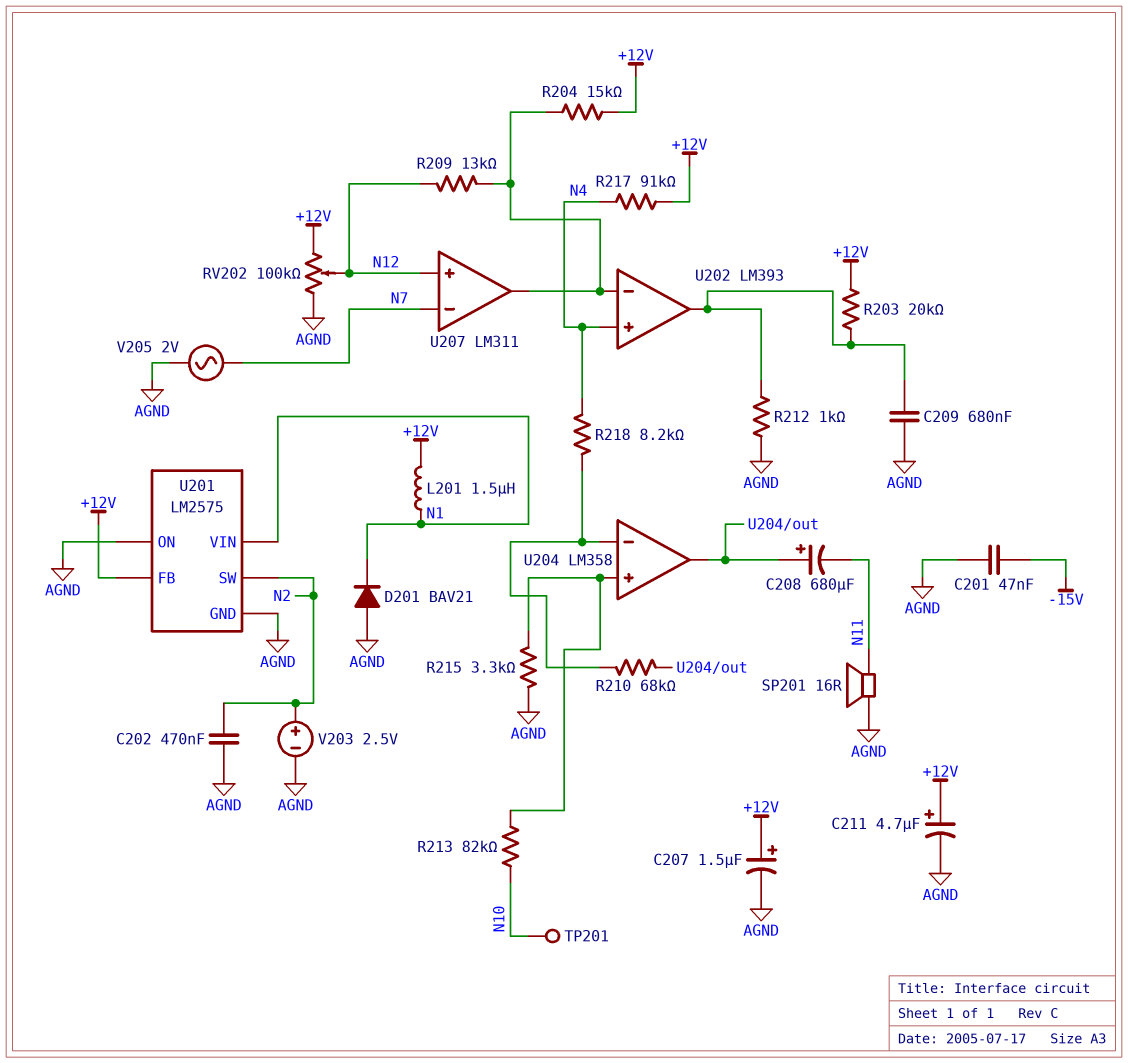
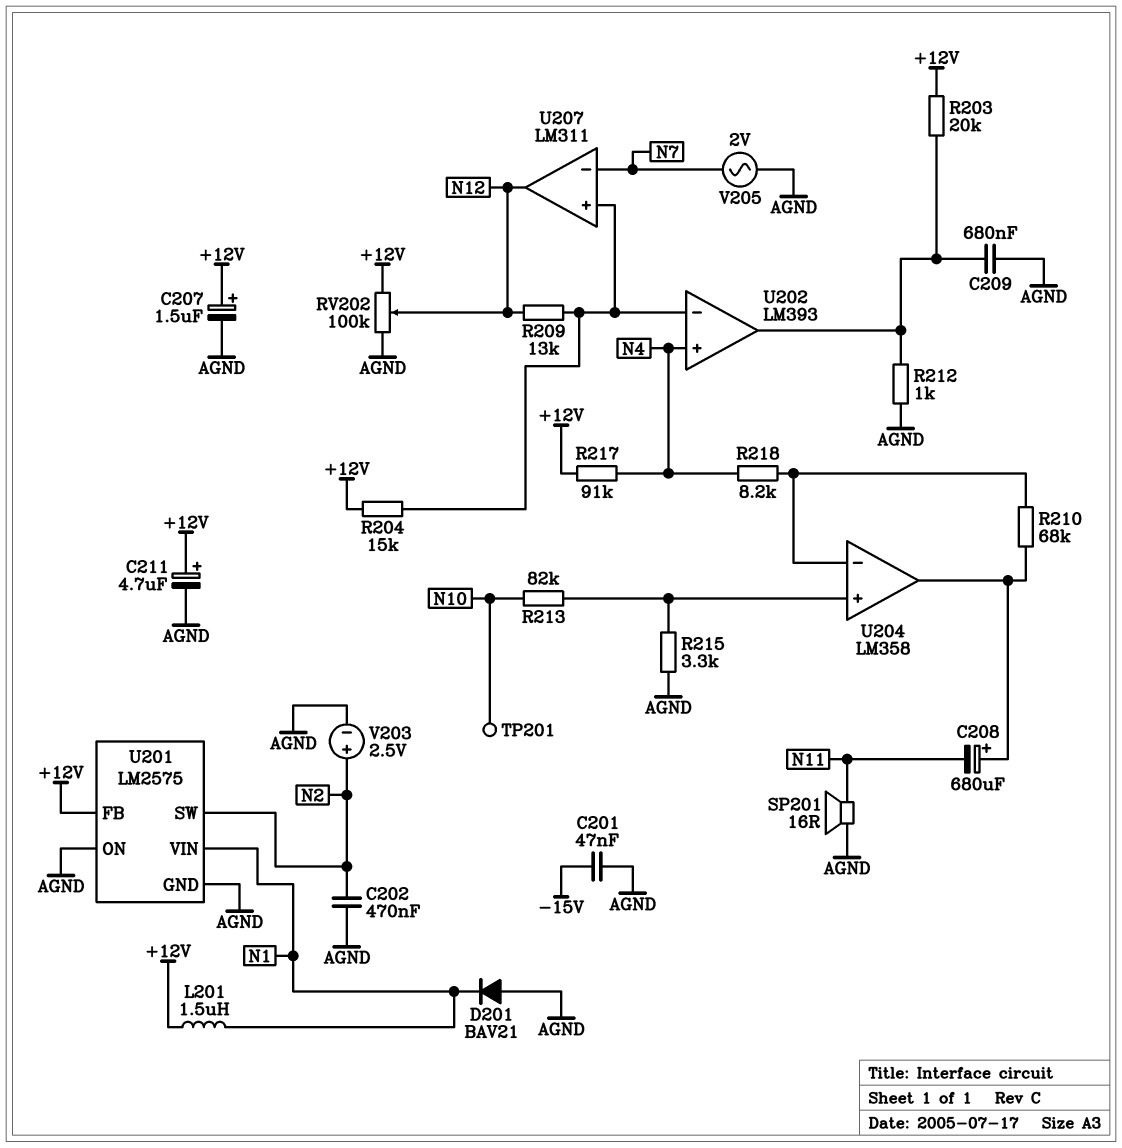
U207 pin in+: N12 -> U202/in-
U207 pin out: U202/in- -> N12

